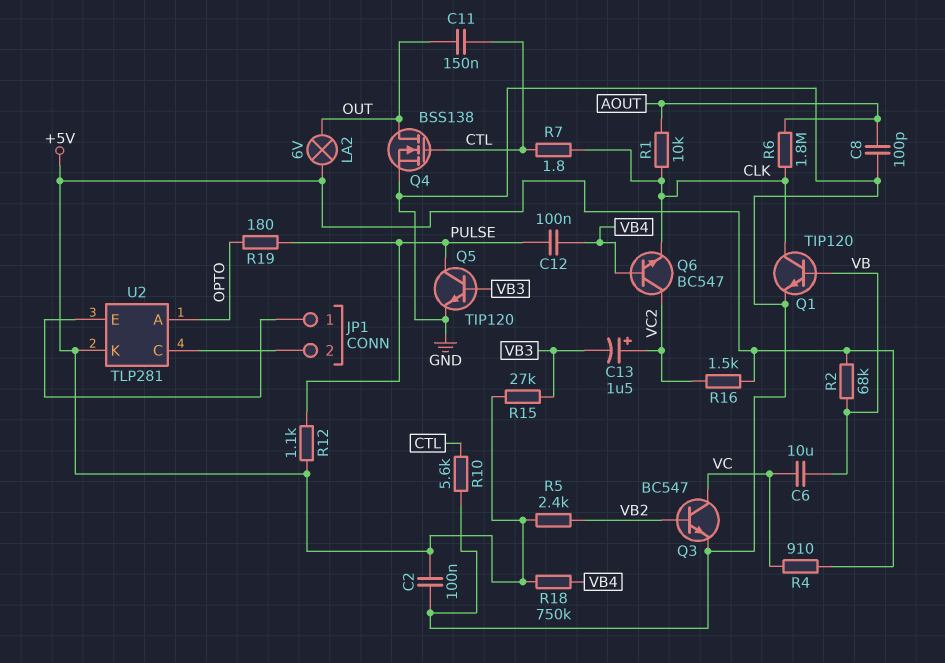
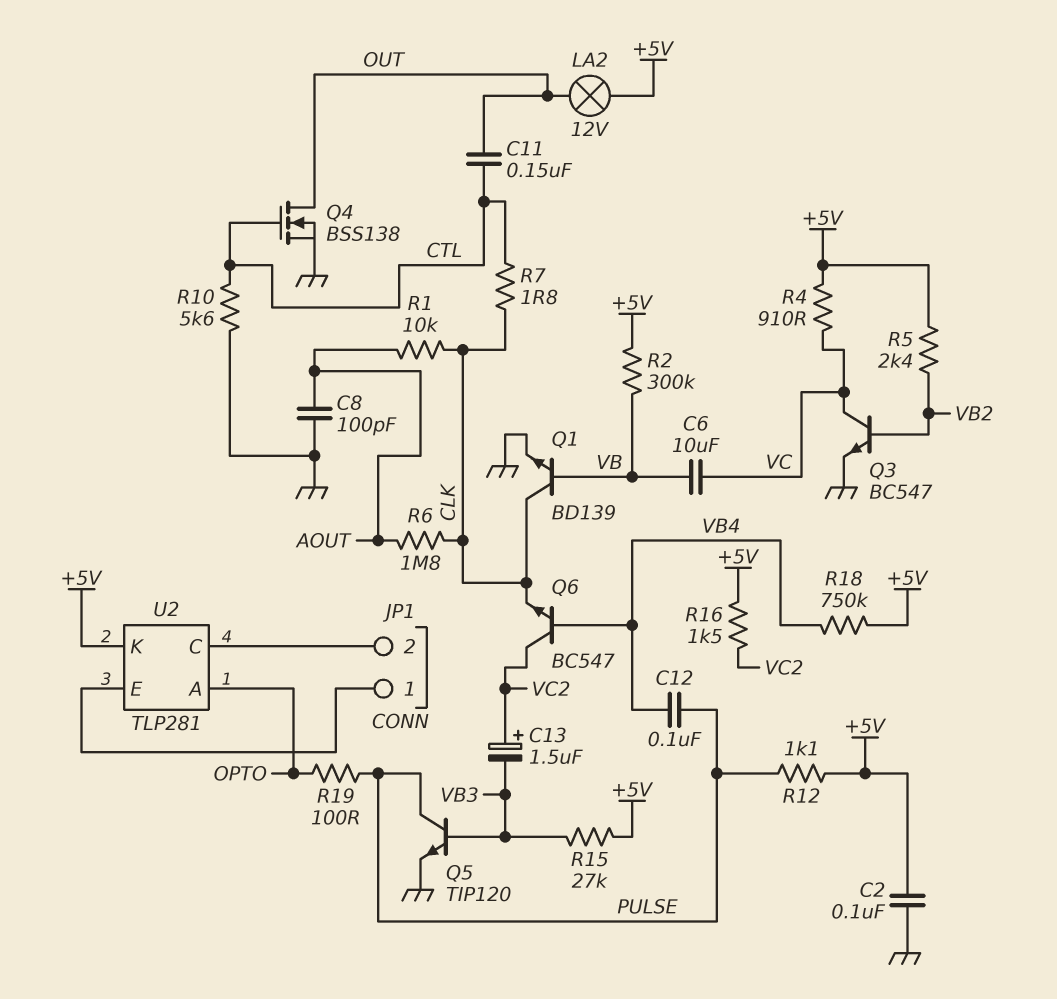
LA2: lamp 6V (+5V, OUT) -> lamp 12V (+5V, OUT)
Q1: NPN TIP120 (B VB, C CLK, E GND) -> NPN BD139 (B VB, C CLK, E GND)
R2: 68k (+5V, VB) -> 300k (+5V, VB)
R19: 180 (OPTO, PULSE) -> 100 (OPTO, PULSE)

